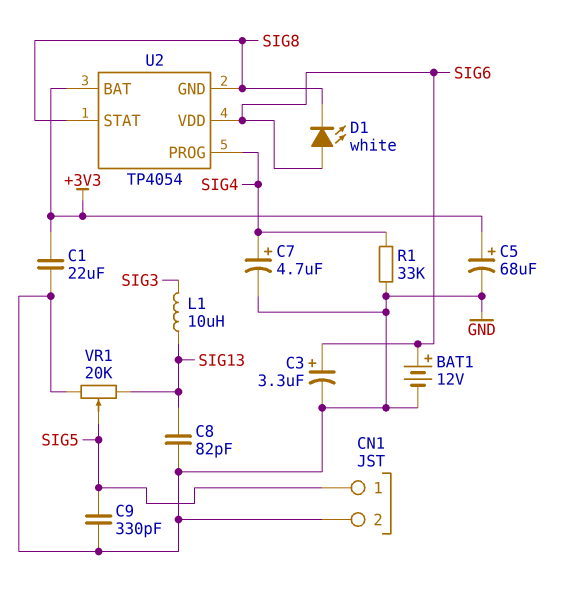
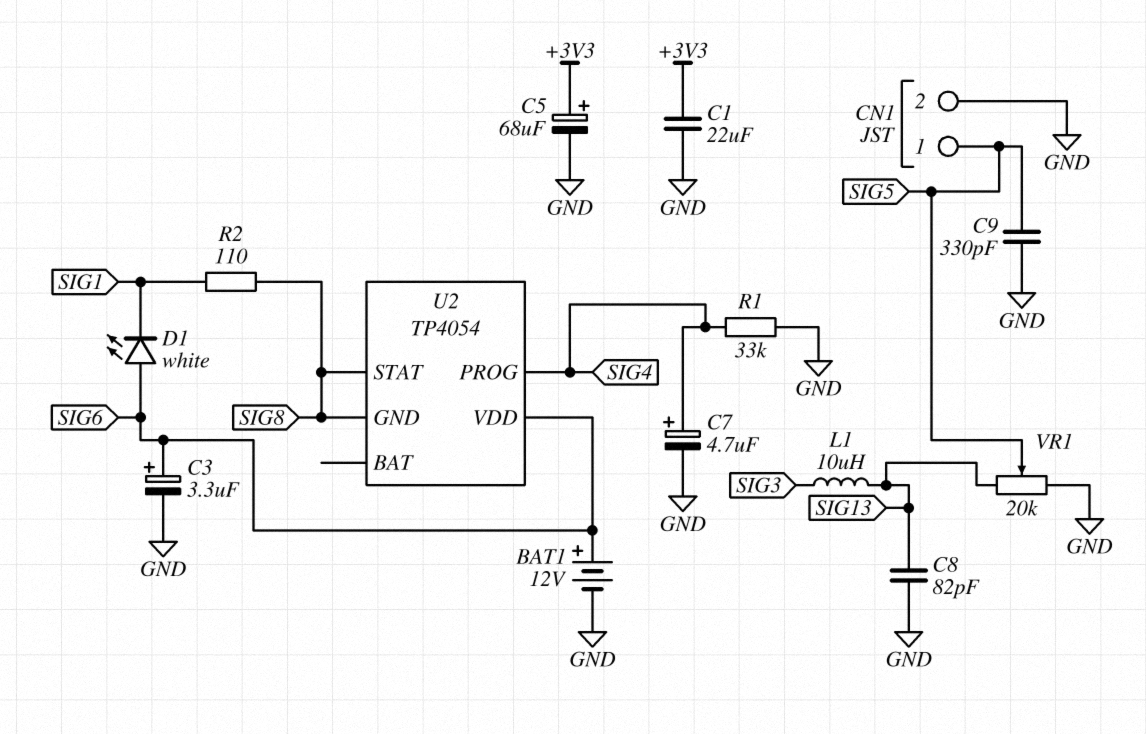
D1: LED white (A SIG6, K SIG8) -> LED white (A SIG6, K SIG1)
R2: none -> 110 (SIG1, SIG8)
U2 pin BAT: +3V3 -> none

